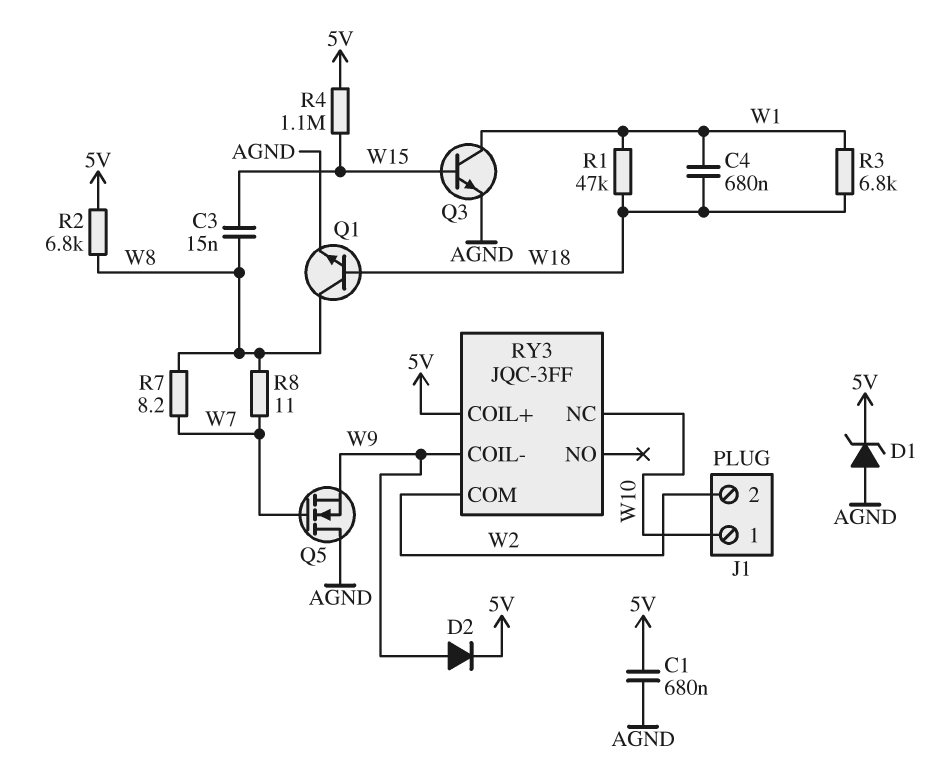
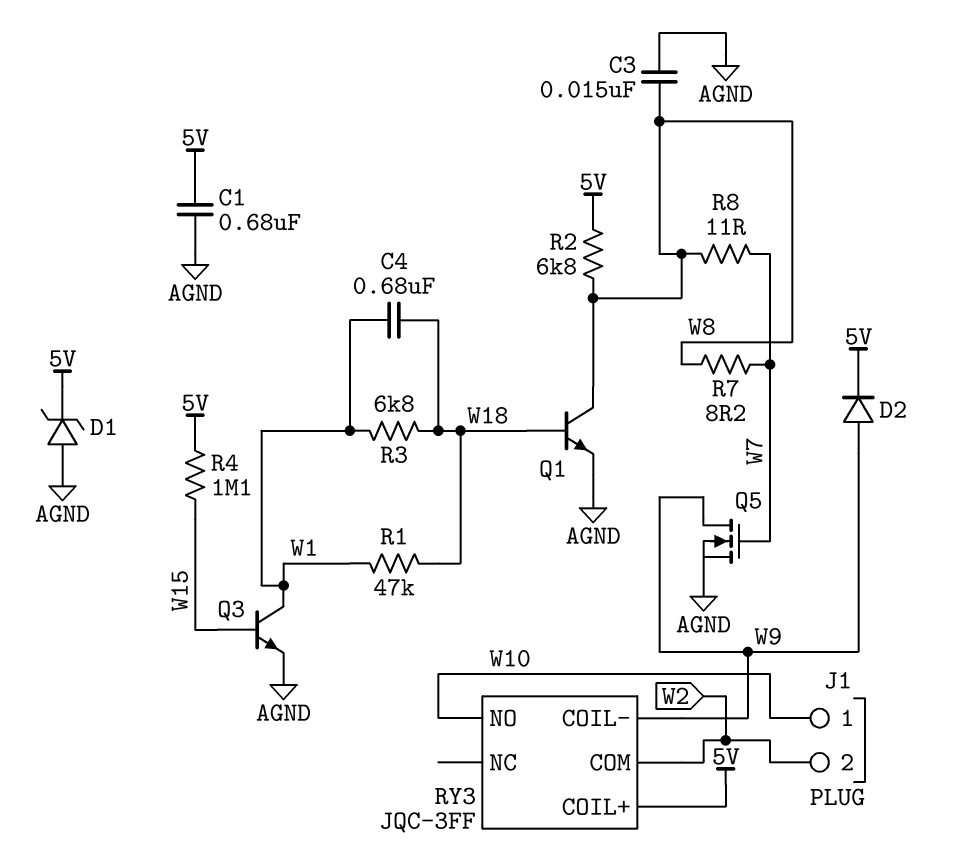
C3: 15nF (W8, W15) -> 15nF (AGND, W8)
Q5: NMOS (G W7, D AGND, S W9) -> NMOS (G W7, D W9, S AGND)
RY3 pin NC: W10 -> none
RY3 pin NO: none -> W10

